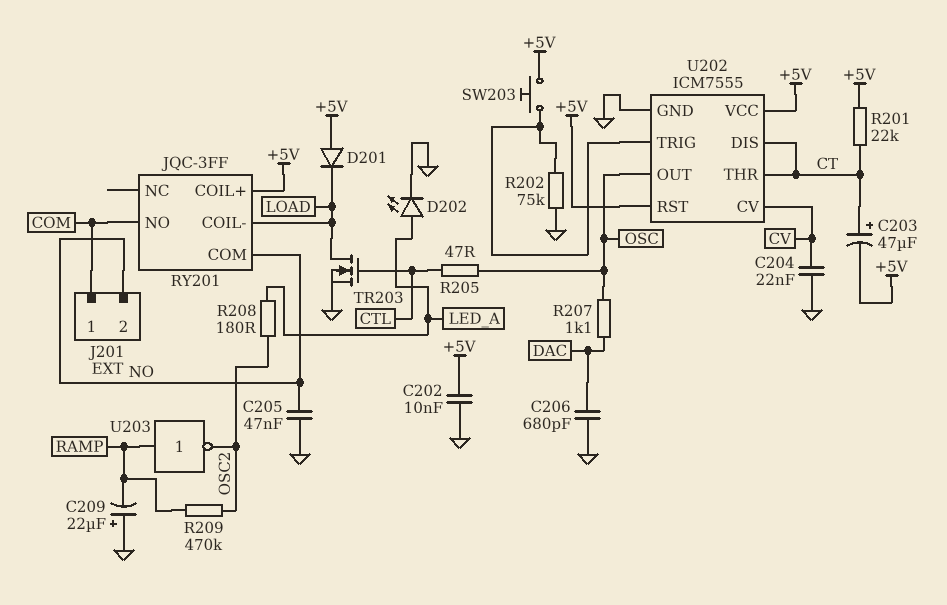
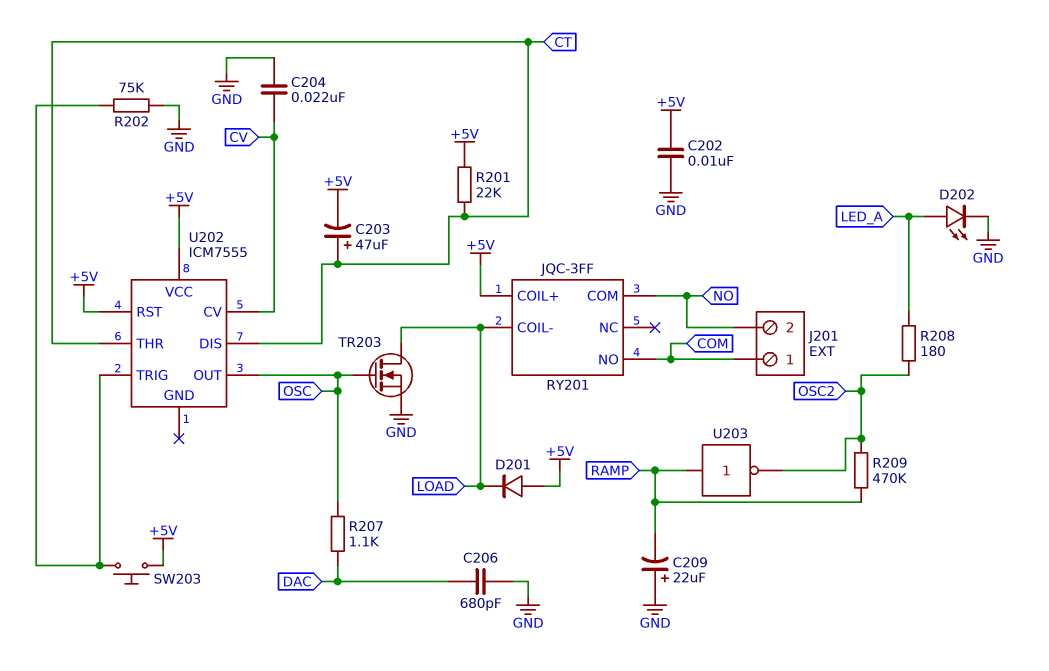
C205: 47nF (GND, NO) -> none
R205: 47 (CTL, OSC) -> none
TR203: NMOS (G CTL, D LOAD, S GND) -> NMOS (G OSC, D LOAD, S GND)
U202 pin GND: GND -> none

